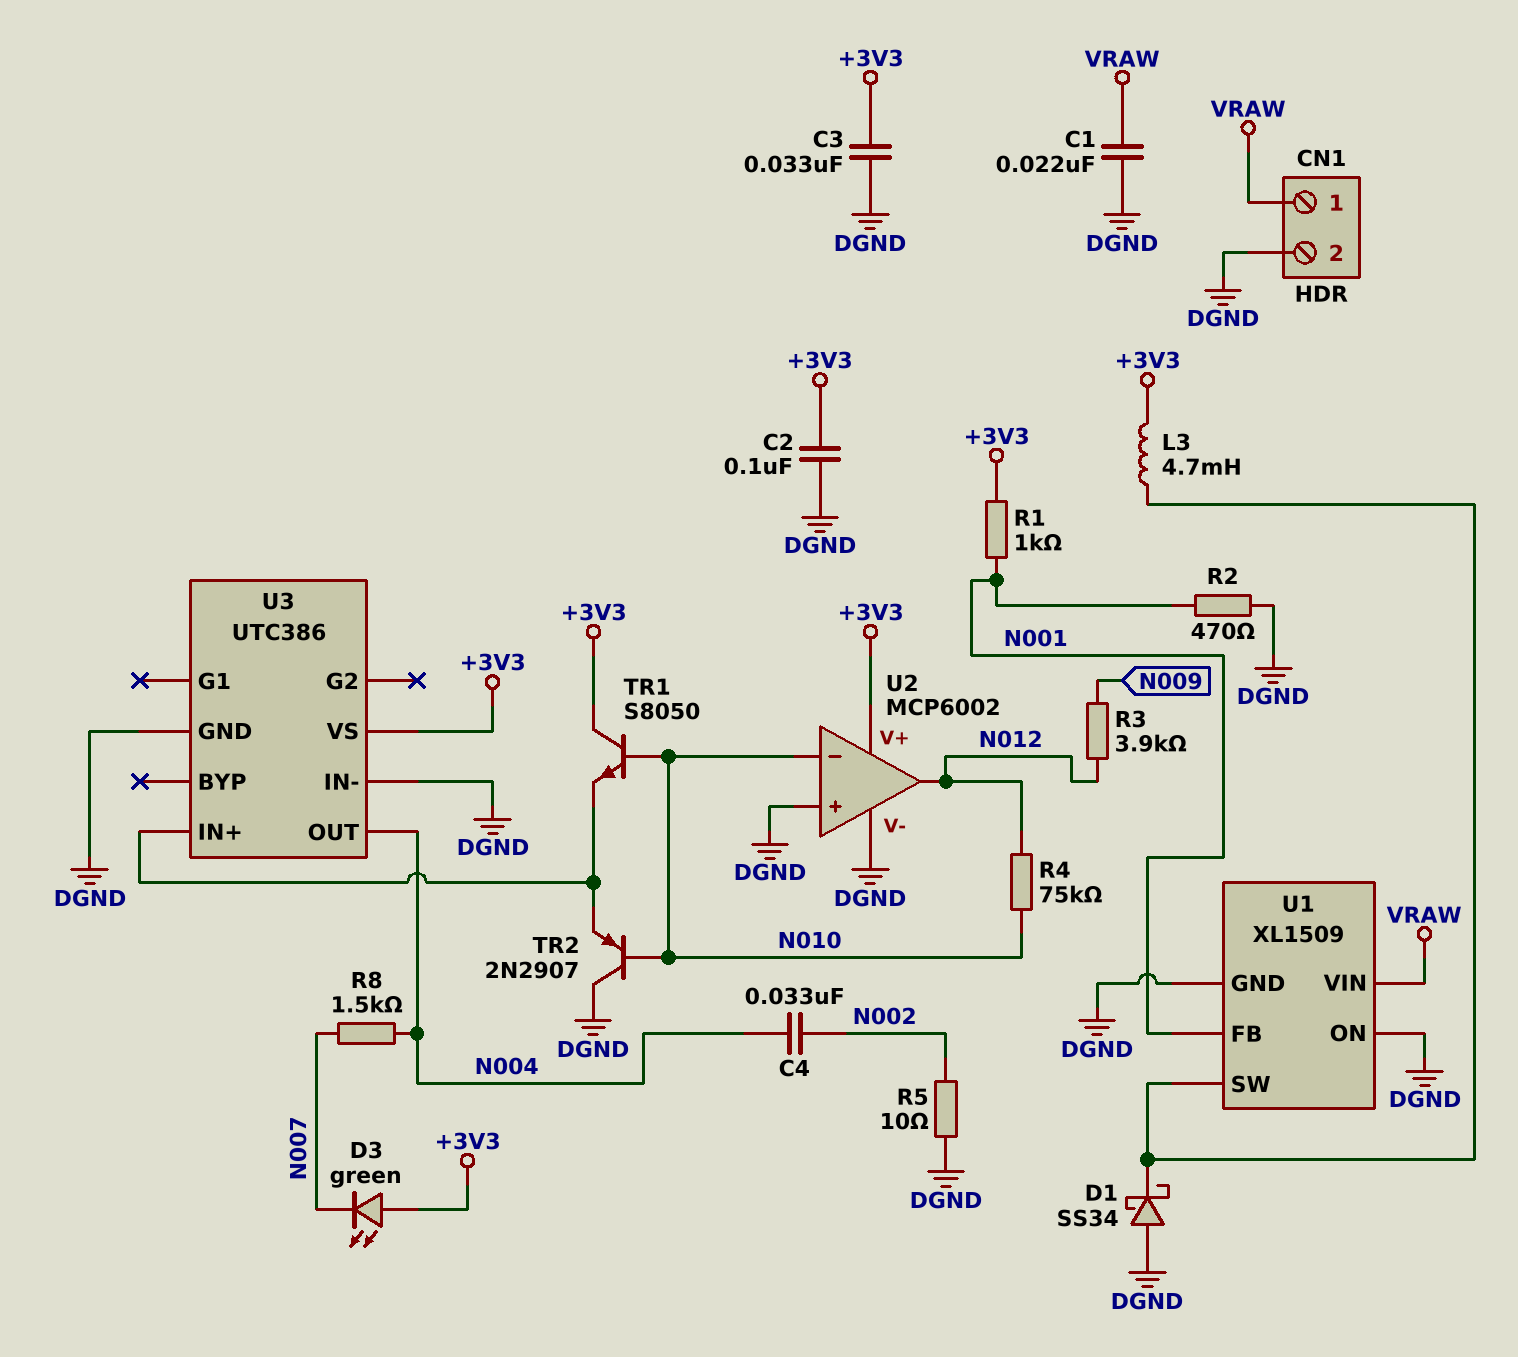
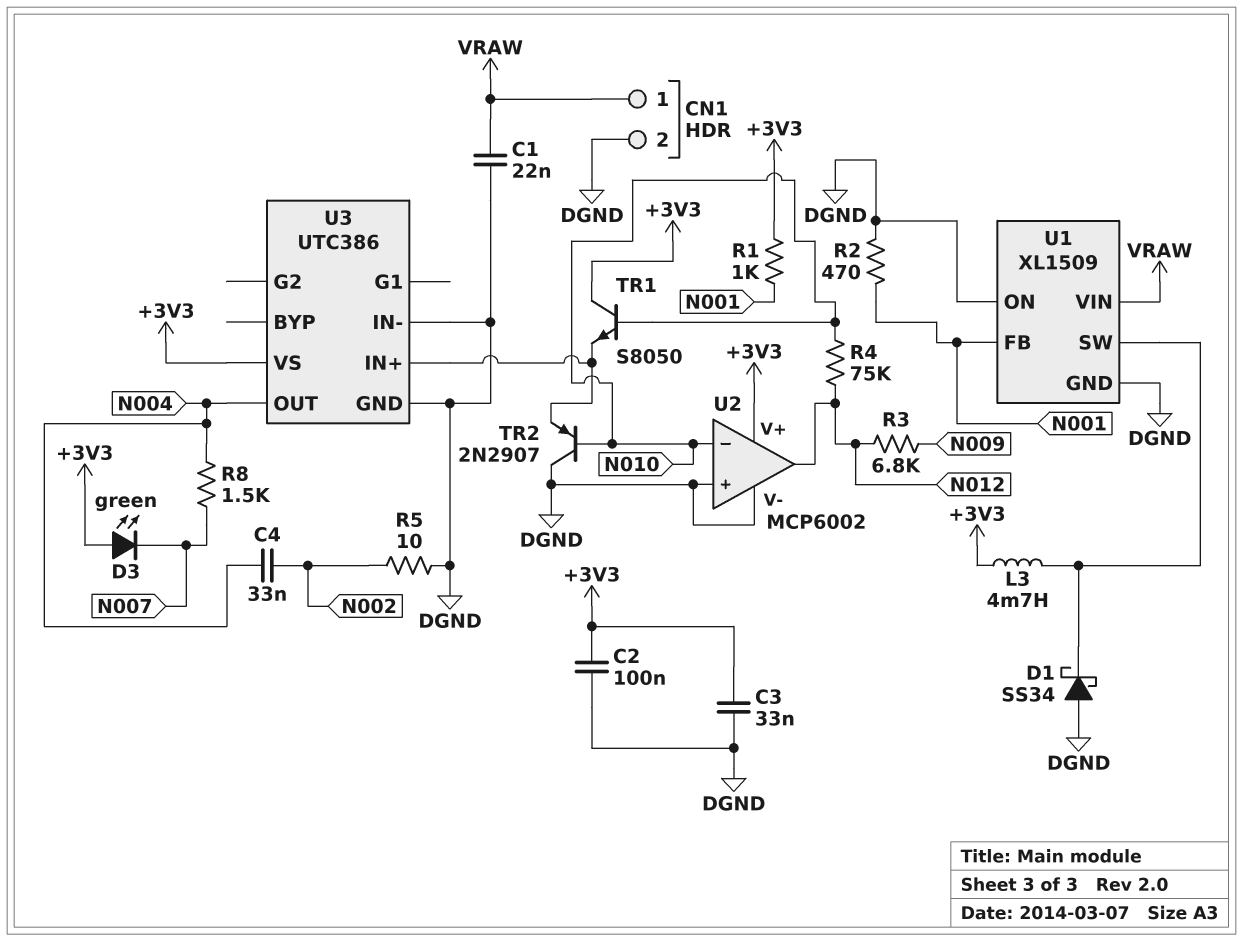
R3: 3.9k (N009, N012) -> 6.8k (N009, N012)

